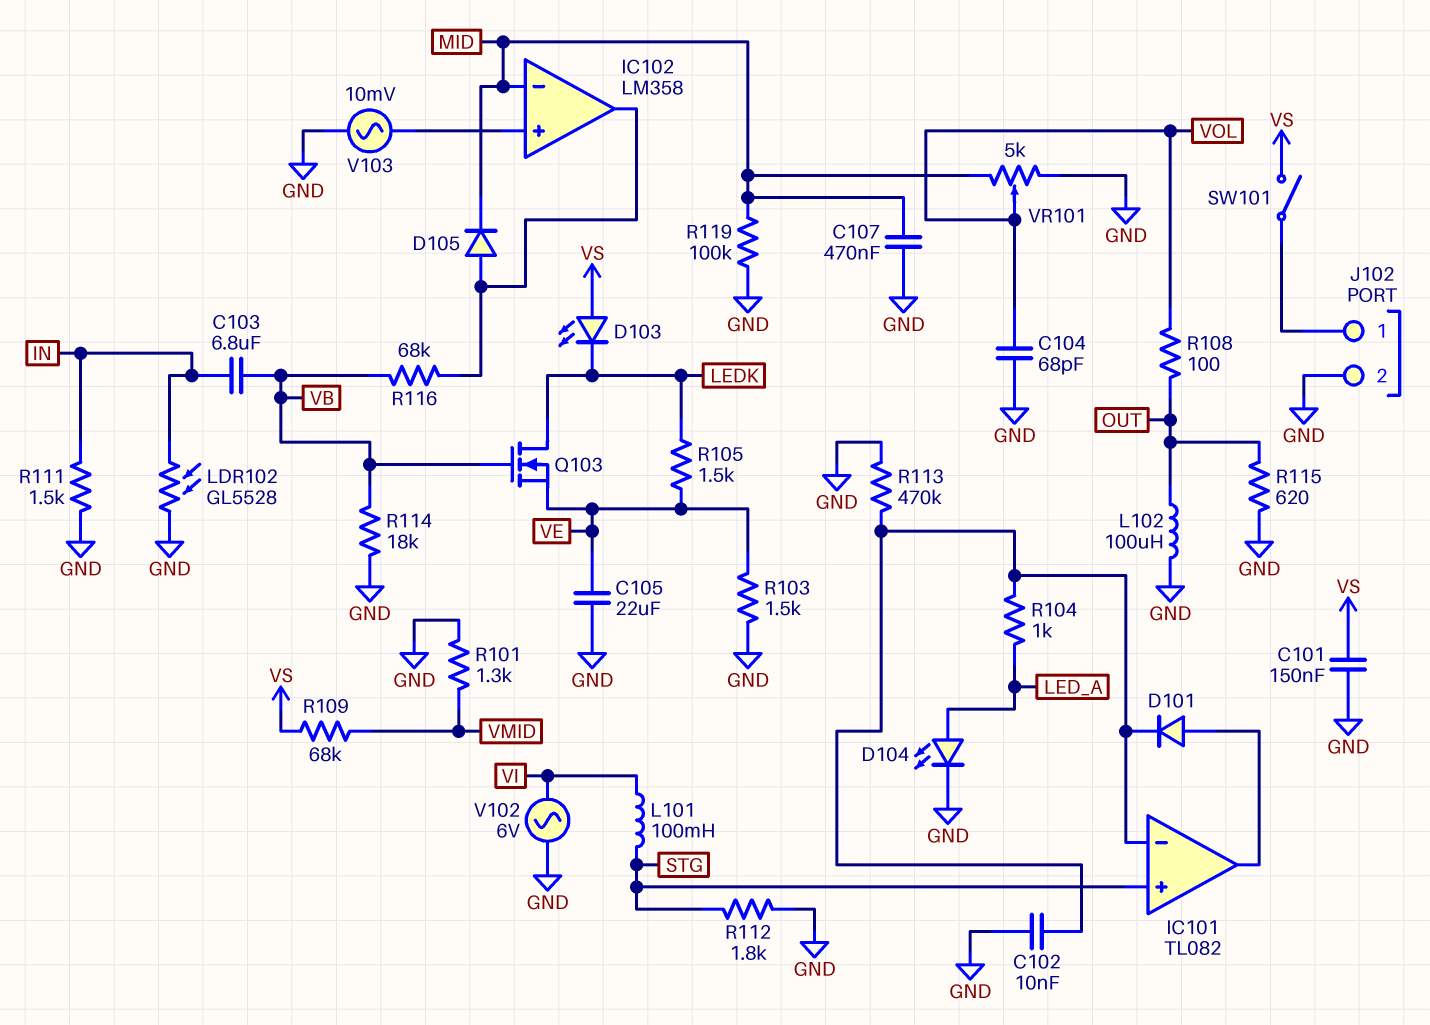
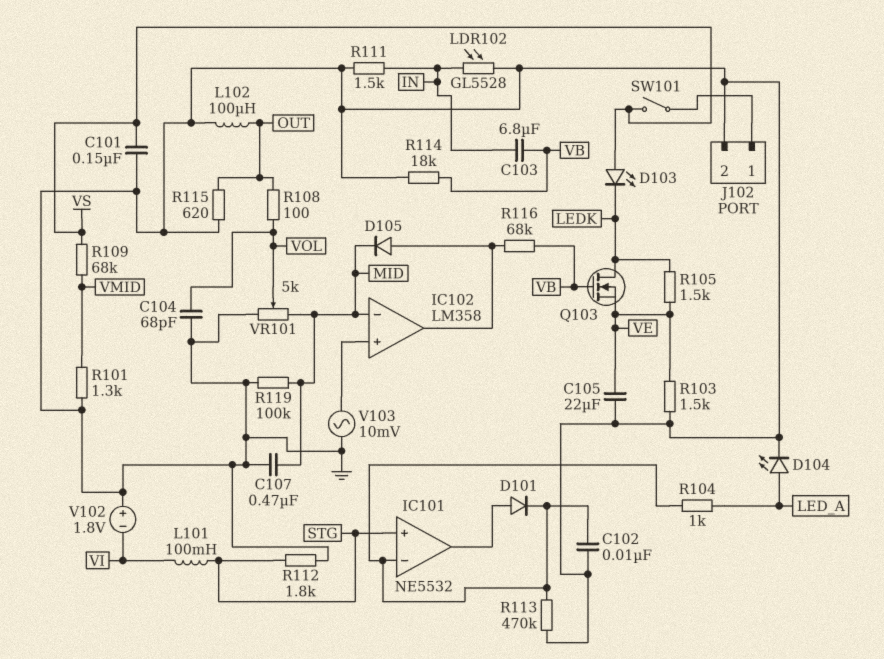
IC101: TL082 -> NE5532
V102: AC 6V (GND, VI) -> 1.8V (plus GND, minus VI)

